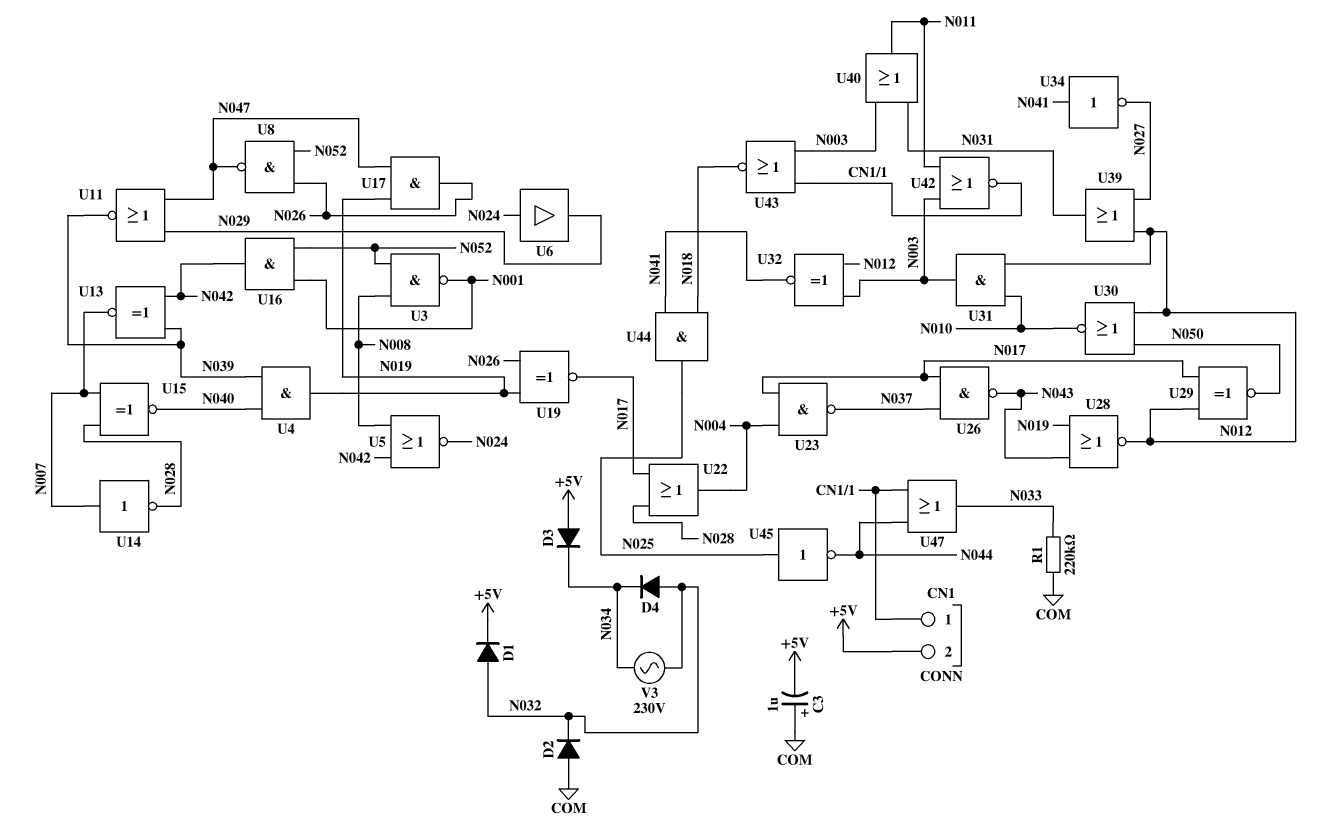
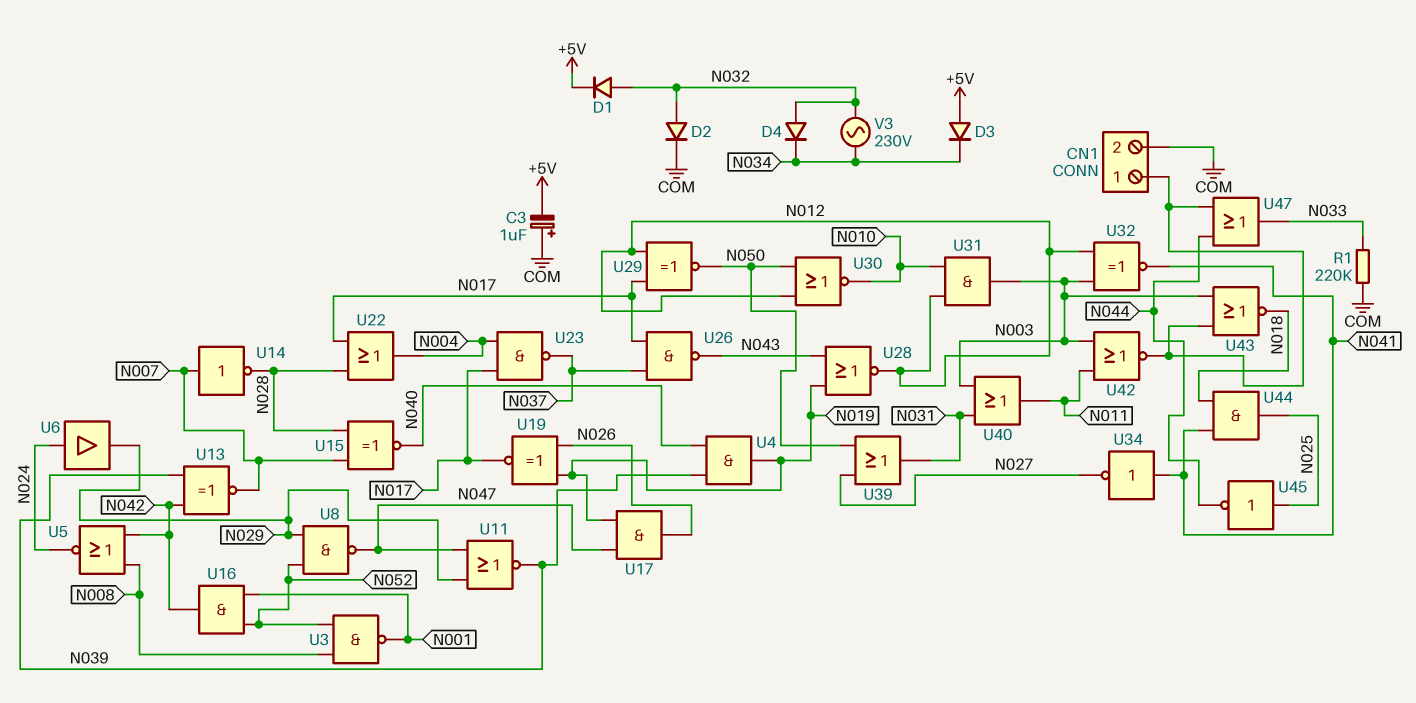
CN1 pin 2: +5V -> COM
D2: diode (A COM, K N032) -> diode (A N032, K COM)
U8: NAND (in N026, in N052, out N047) -> NAND (in N029, in N052, out N047)
U39: OR (in N012, in N027, out N031) -> OR (in N027, in N050, out N031)

